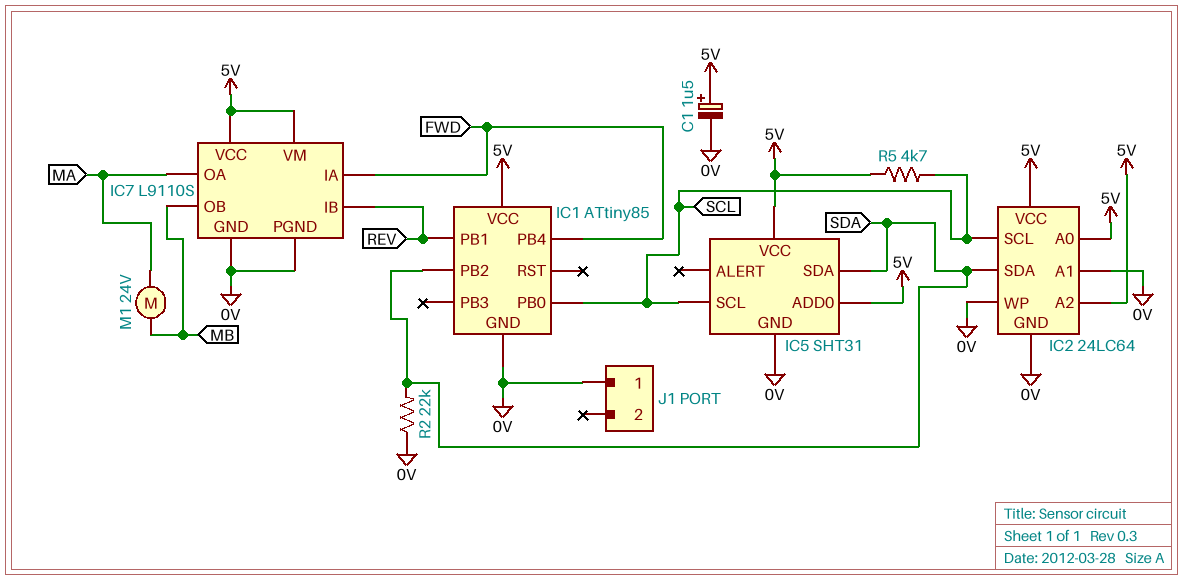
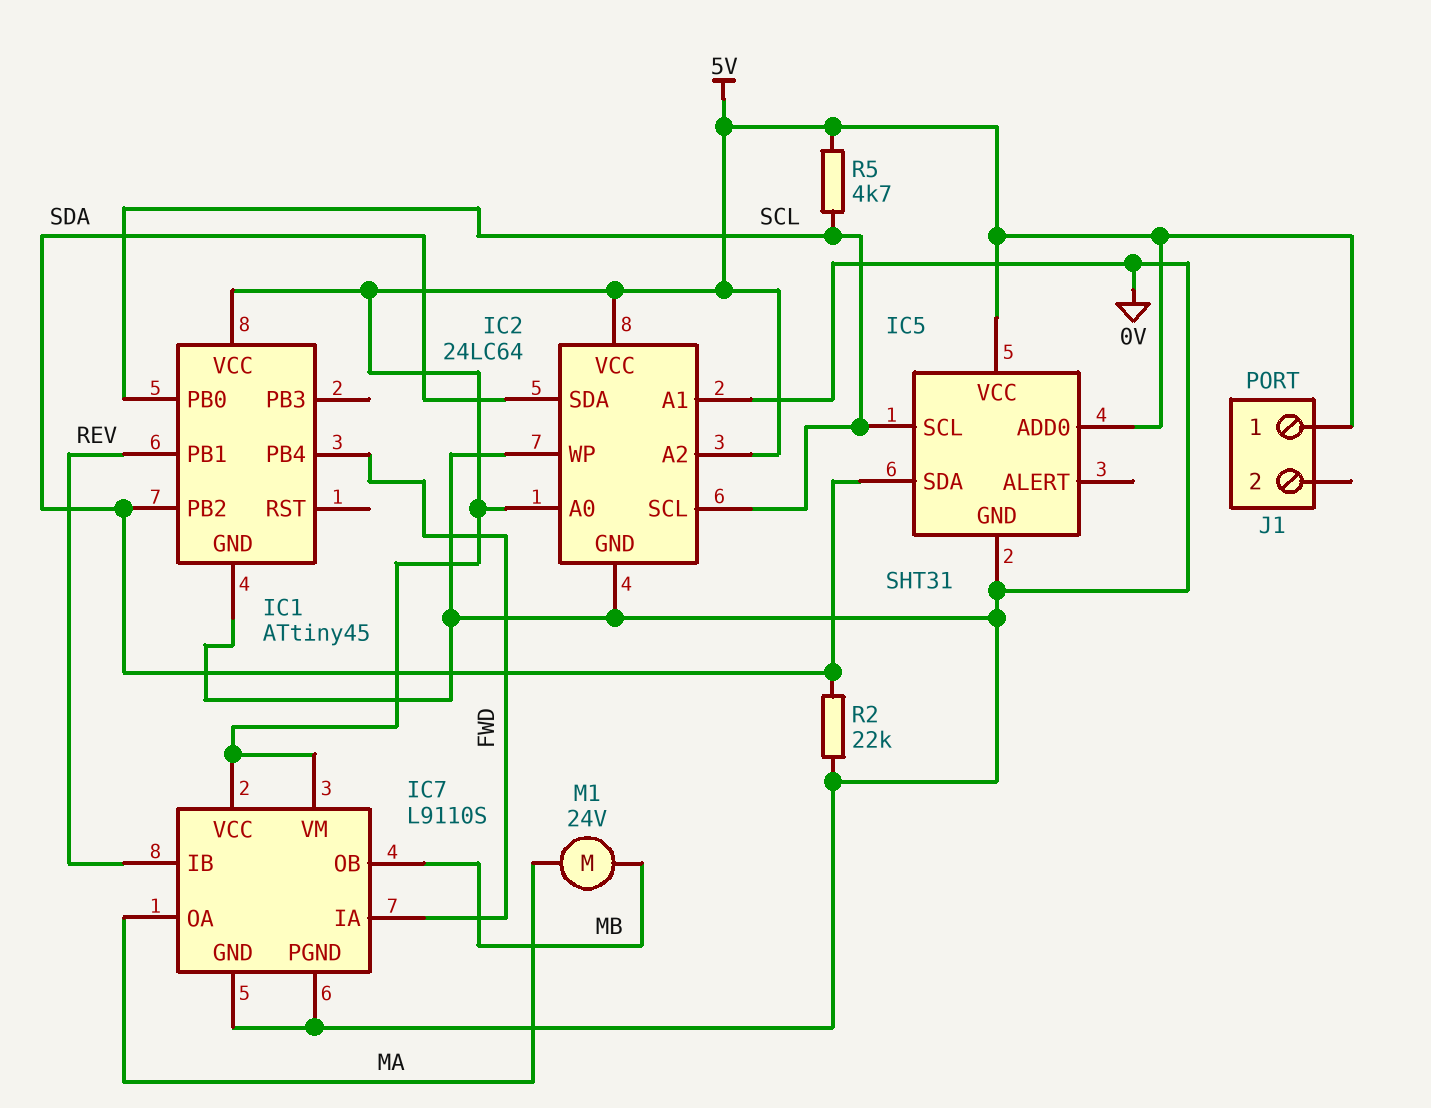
C1: 1.5uF (plus 5V, minus 0V) -> none
IC1: ATtiny85 -> ATtiny45
J1 pin 1: 0V -> 5V

